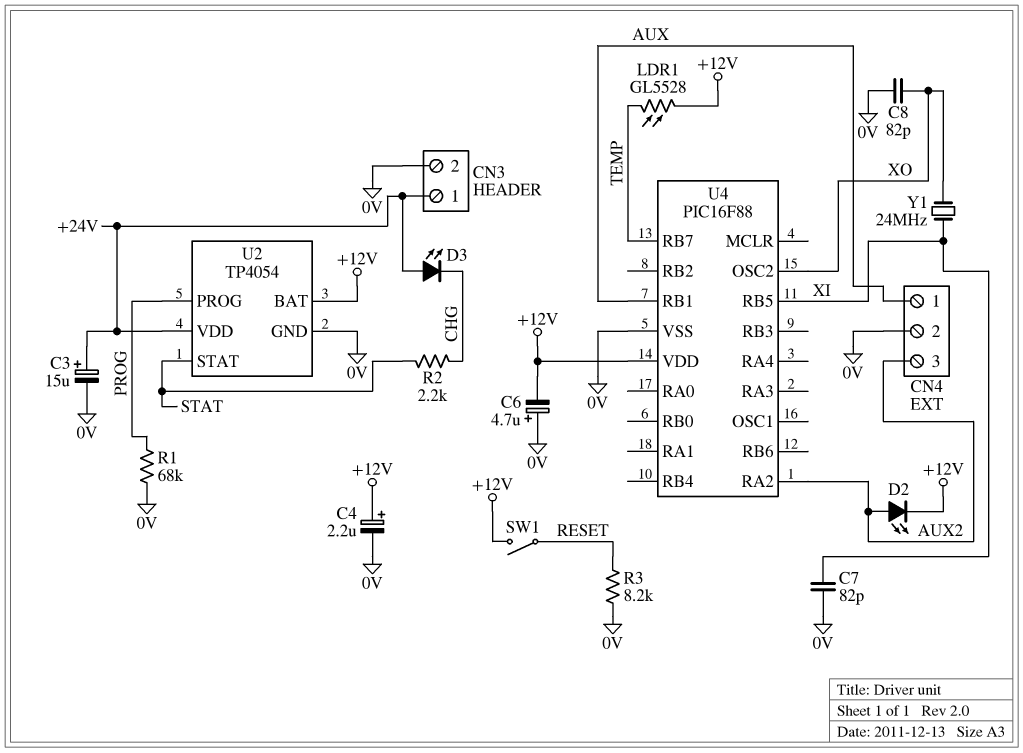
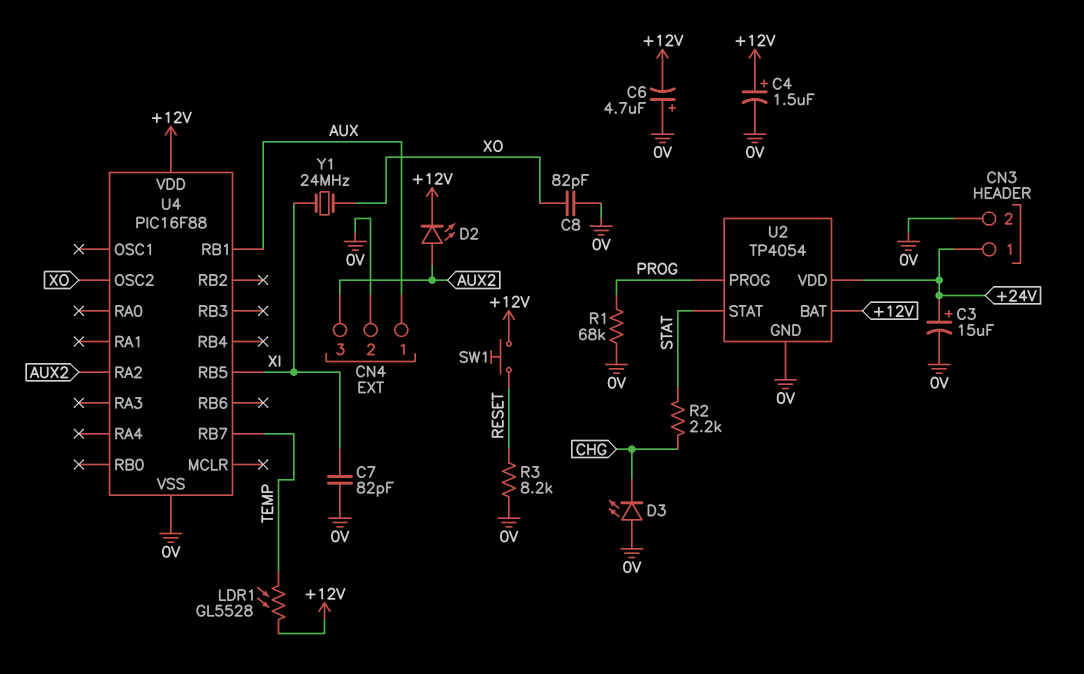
C4: 2.2uF (plus +12V, minus 0V) -> 1.5uF (plus +12V, minus 0V)
D3: LED (A +24V, K CHG) -> LED (A 0V, K CHG)
SW1: switch (+12V, RESET) -> button (+12V, RESET)

